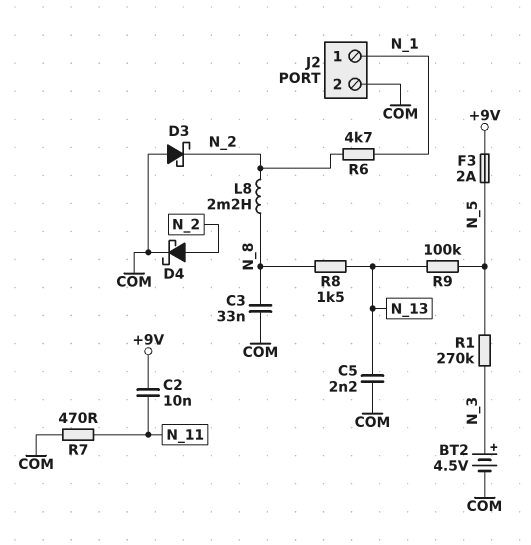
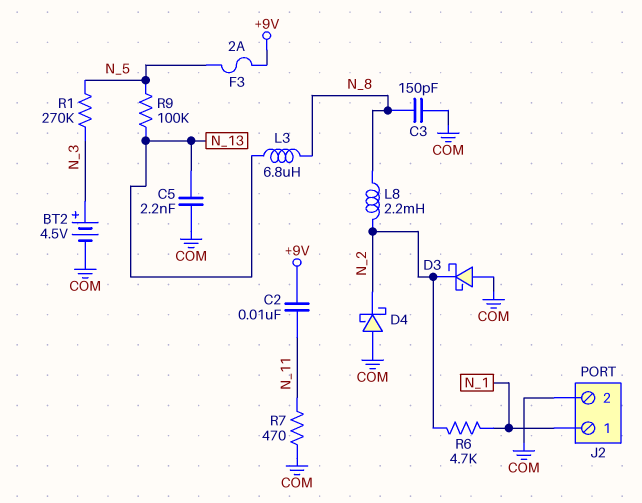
C3: 33nF (COM, N_8) -> 150pF (COM, N_8)
D4: schottky (A N_2, K COM) -> schottky (A COM, K N_2)
L3: none -> 6.8uH (N_8, N_13)
R8: 1.5k (N_8, N_13) -> none

